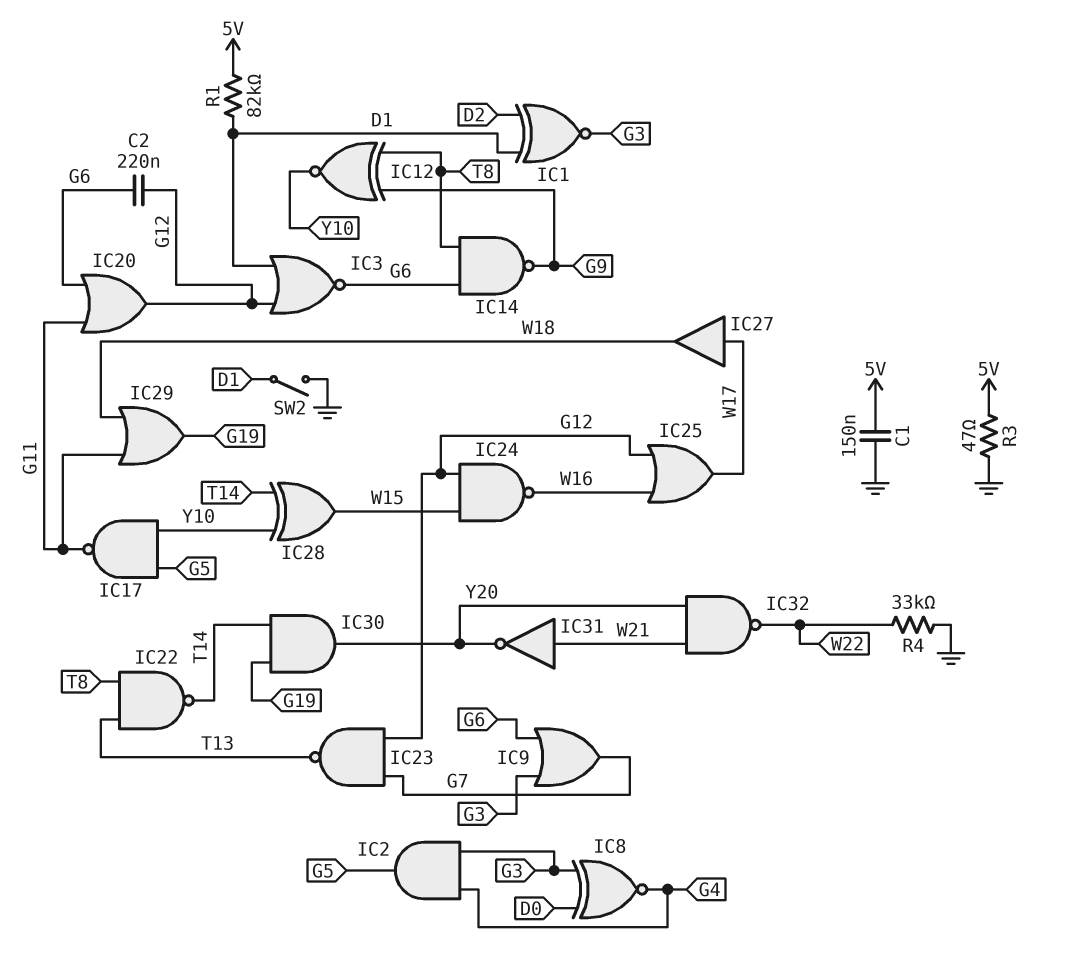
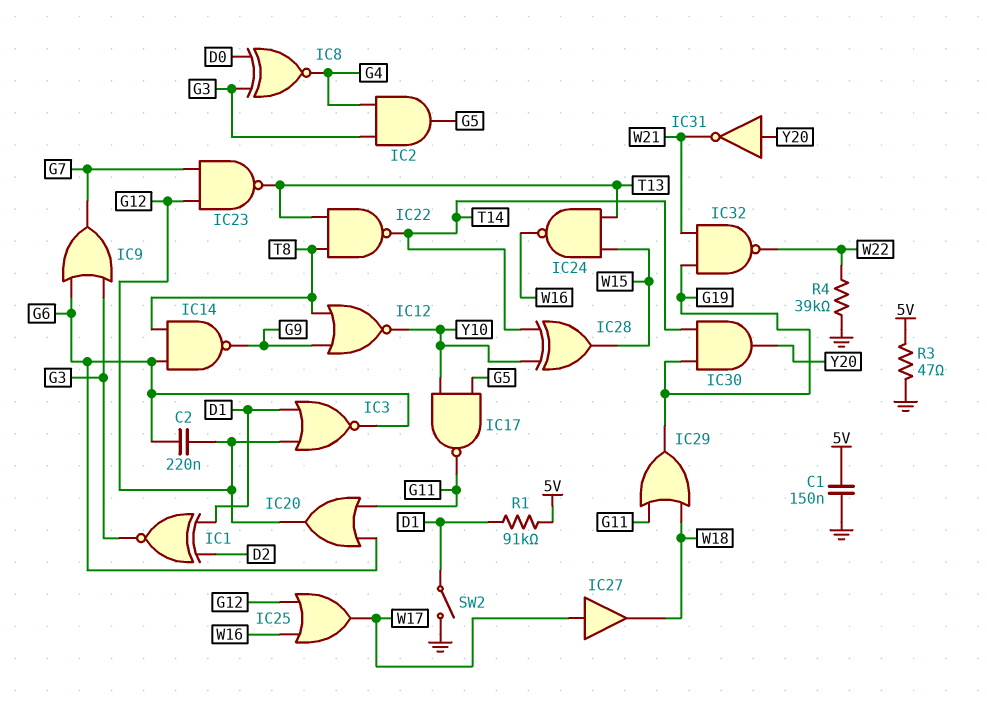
IC12: XNOR (in G9, in T8, out Y10) -> NOR (in G9, in T8, out Y10)
IC24: NAND (in G12, in W15, out W16) -> NAND (in T13, in W15, out W16)
IC31: NOT (in W21, out Y20) -> NOT (in Y20, out W21)
IC32: NAND (in W21, in Y20, out W22) -> NAND (in G19, in W21, out W22)
R1: 82k (5V, D1) -> 91k (5V, D1)
R4: 33k (GND, W22) -> 39k (GND, W22)

